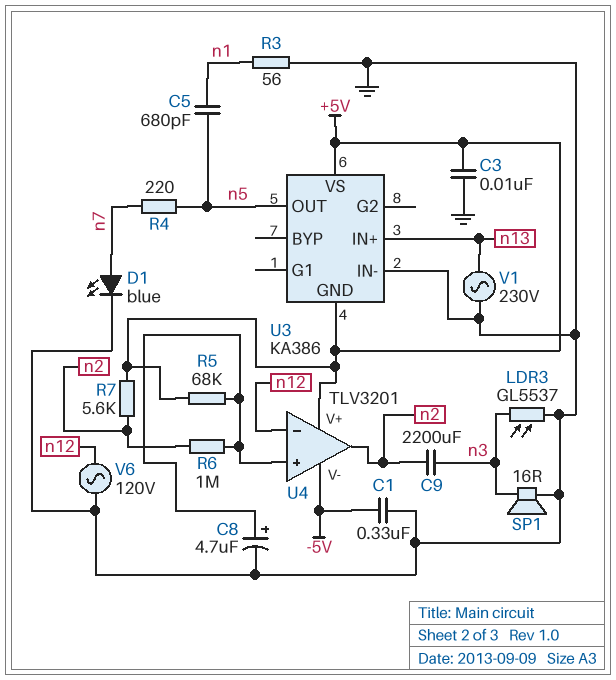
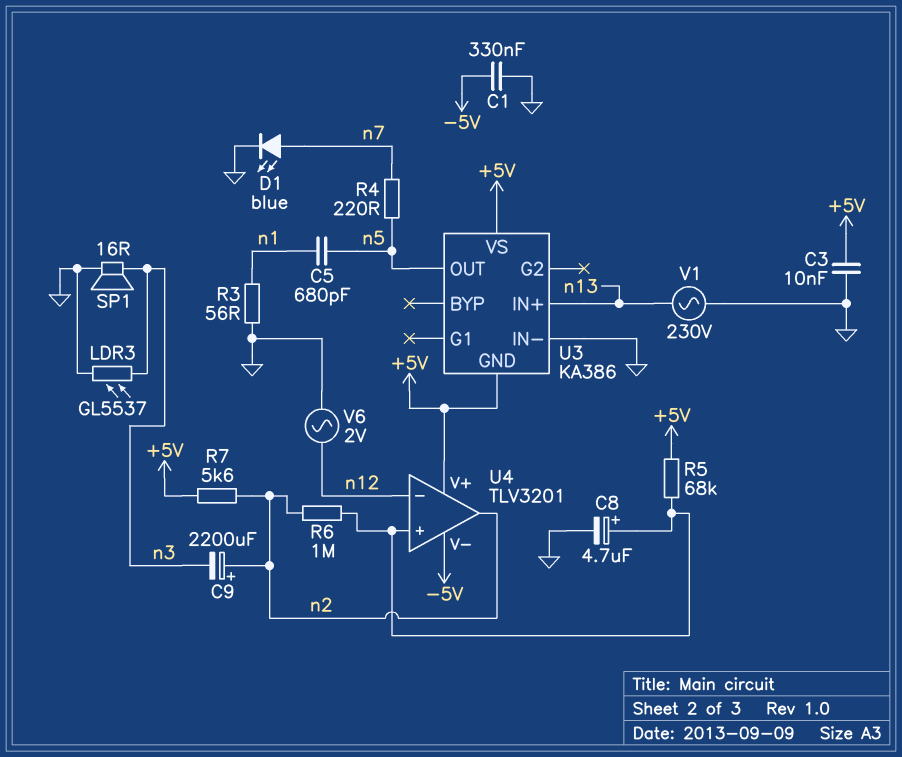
C9: 2200uF (n2, n3) -> 2200uF (plus n2, minus n3)
V6: AC 120V (GND, n12) -> AC 2V (GND, n12)

